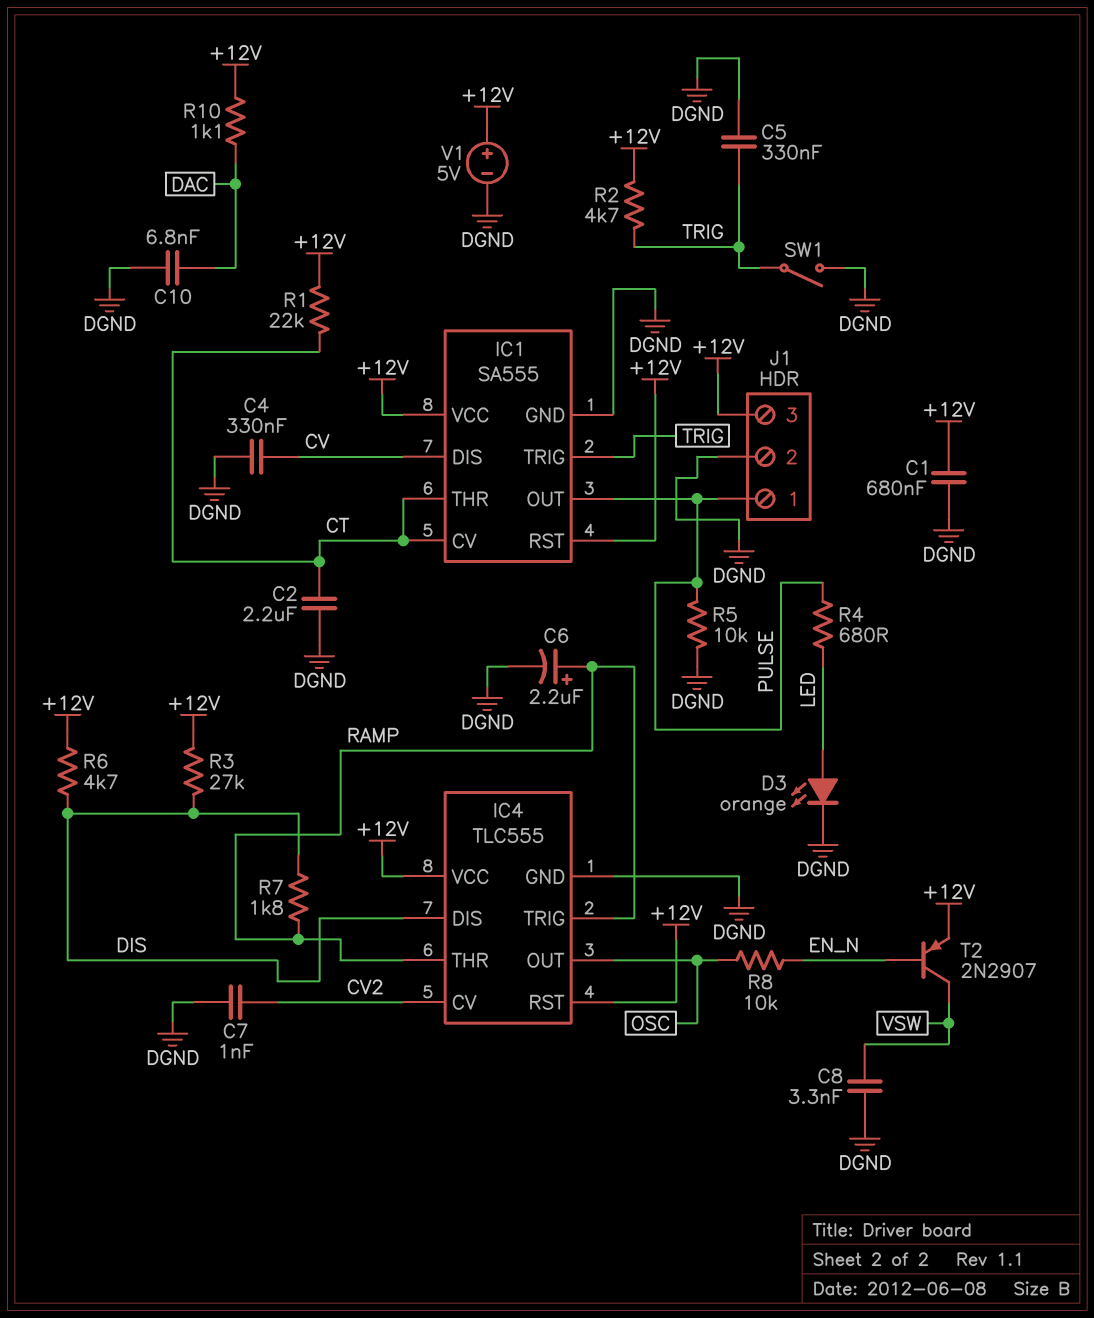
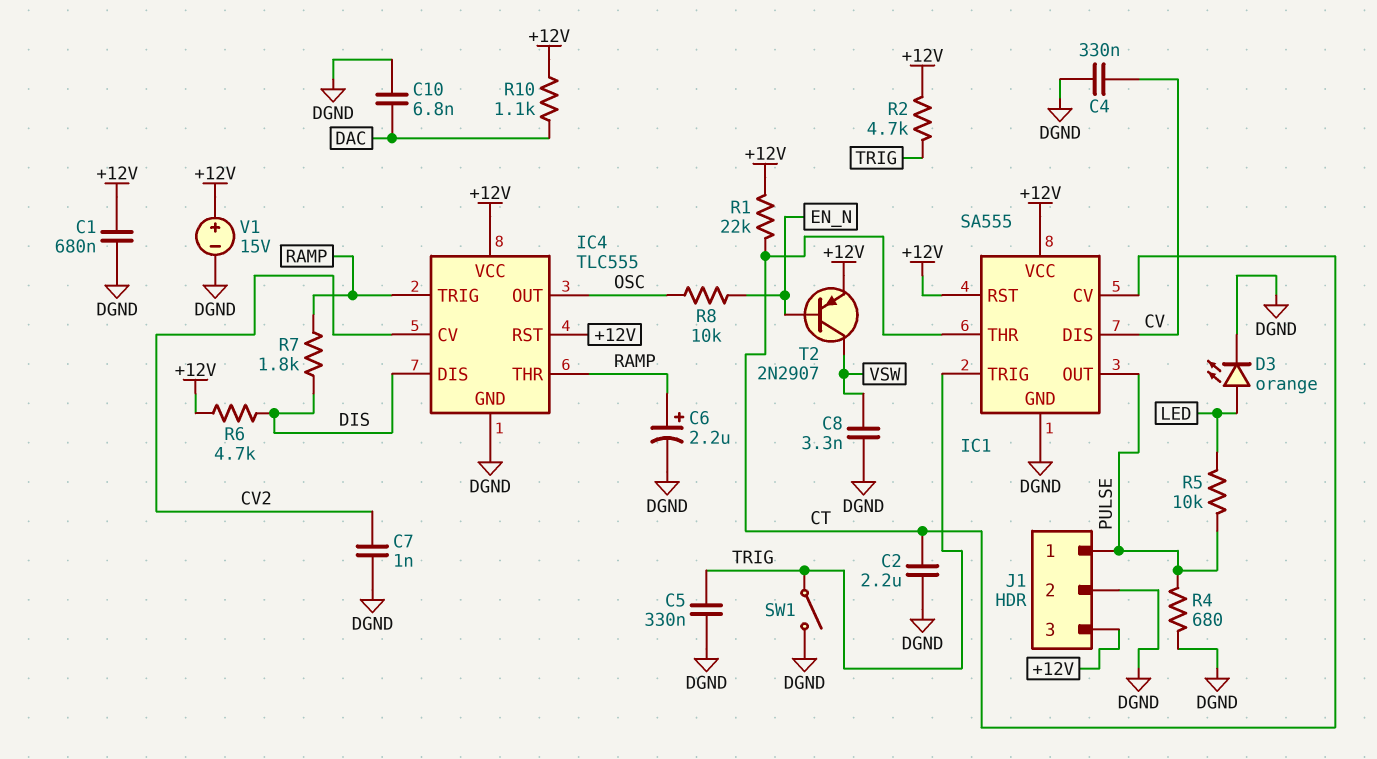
R3: 27k (+12V, DIS) -> none
R4: 680 (LED, PULSE) -> 680 (DGND, PULSE)
R5: 10k (DGND, PULSE) -> 10k (LED, PULSE)
V1: 5V (plus +12V, minus DGND) -> 15V (plus +12V, minus DGND)

